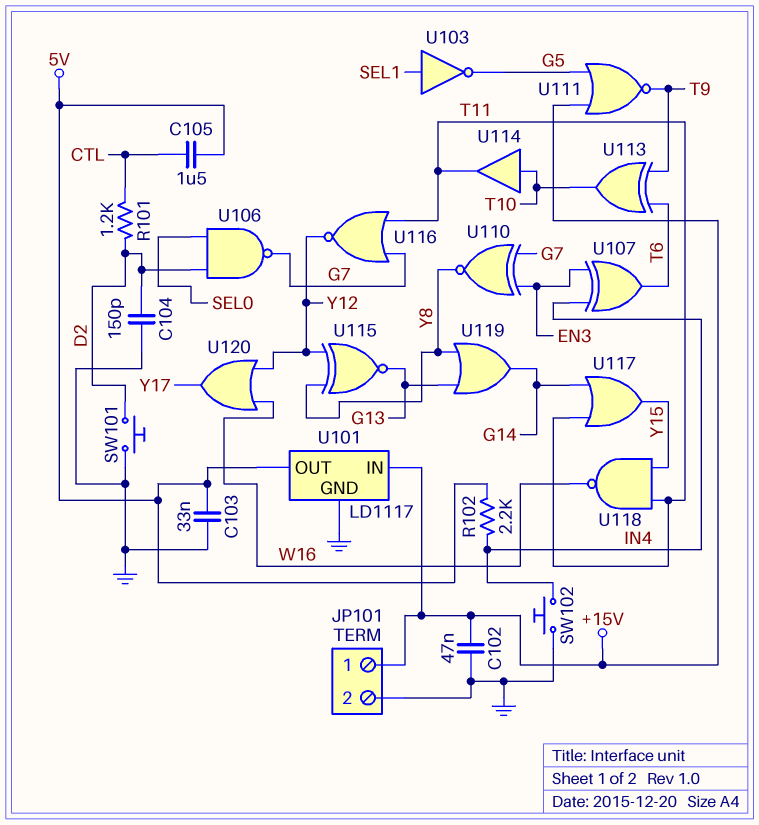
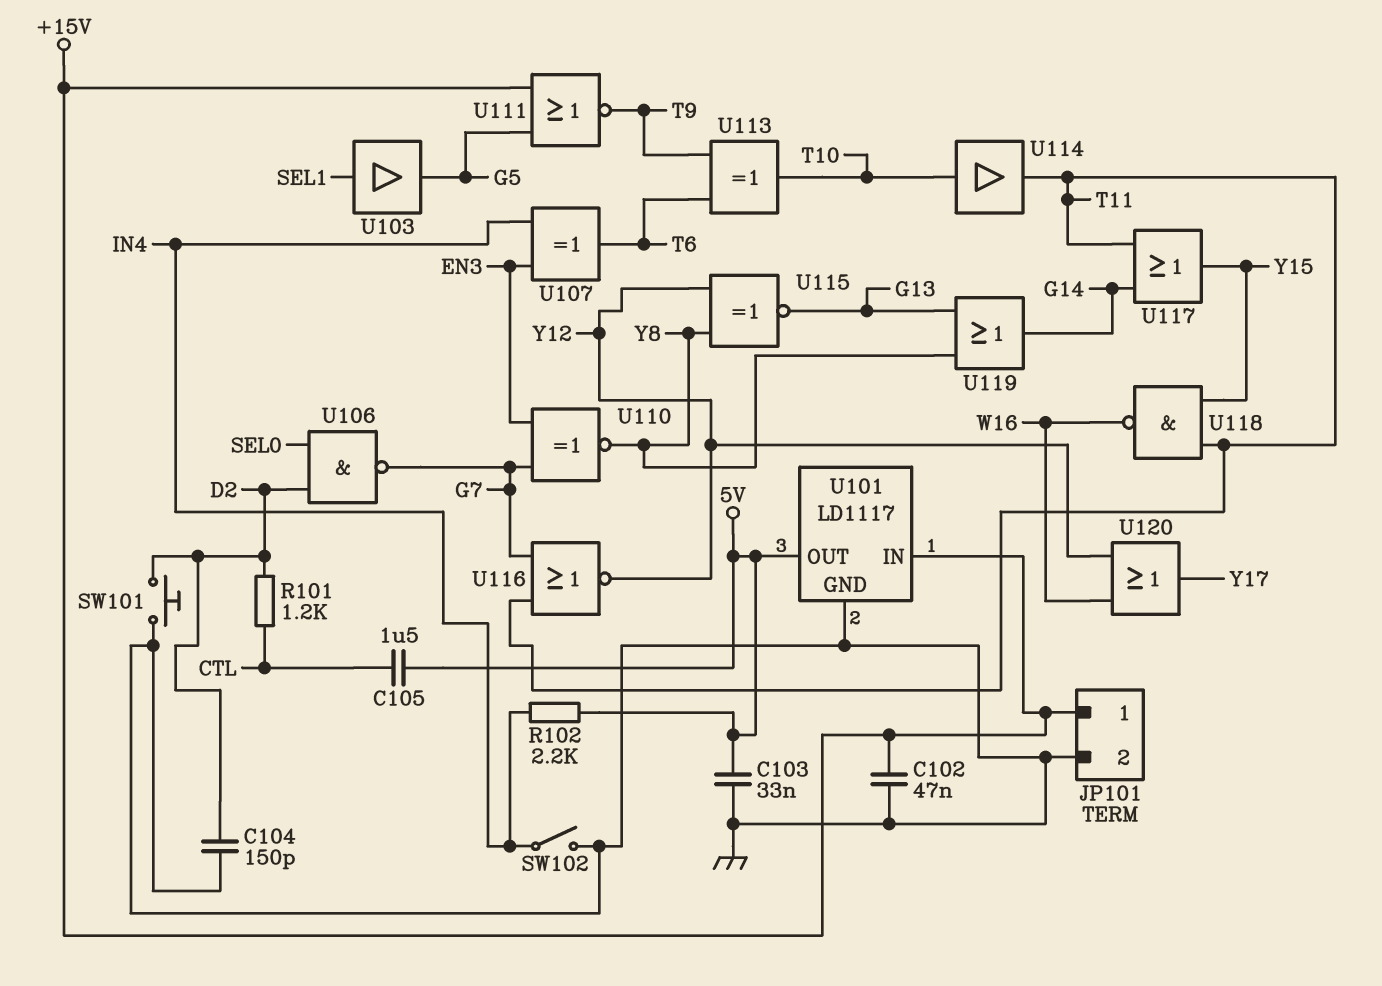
SW102: button (GND, IN4) -> switch (GND, IN4)
U103: NOT (in SEL1, out G5) -> buffer (in SEL1, out G5)

